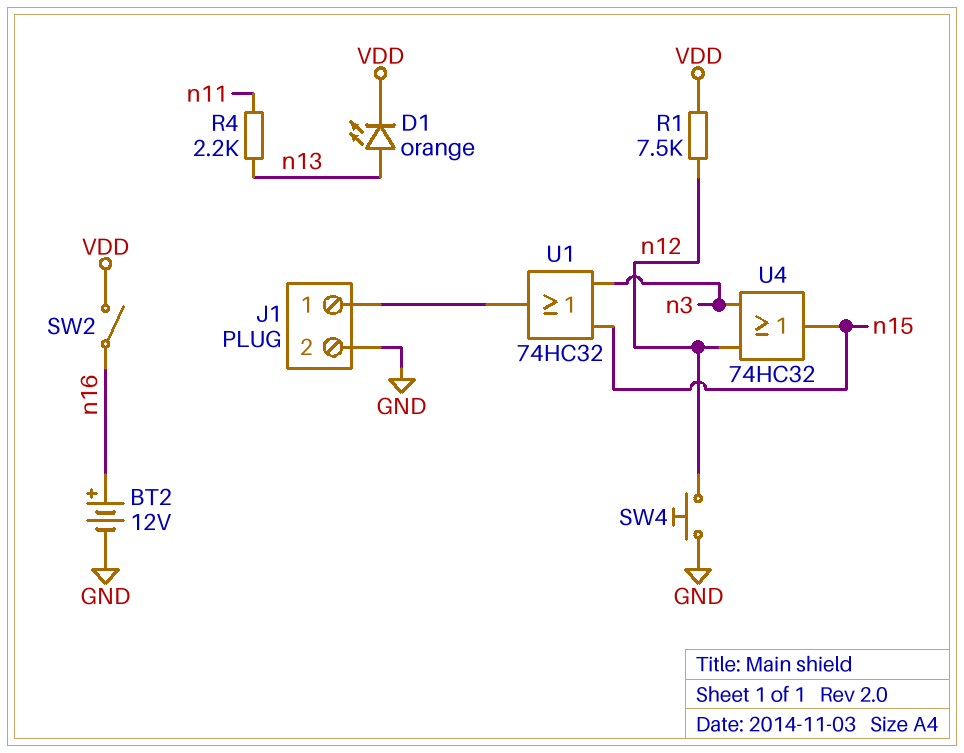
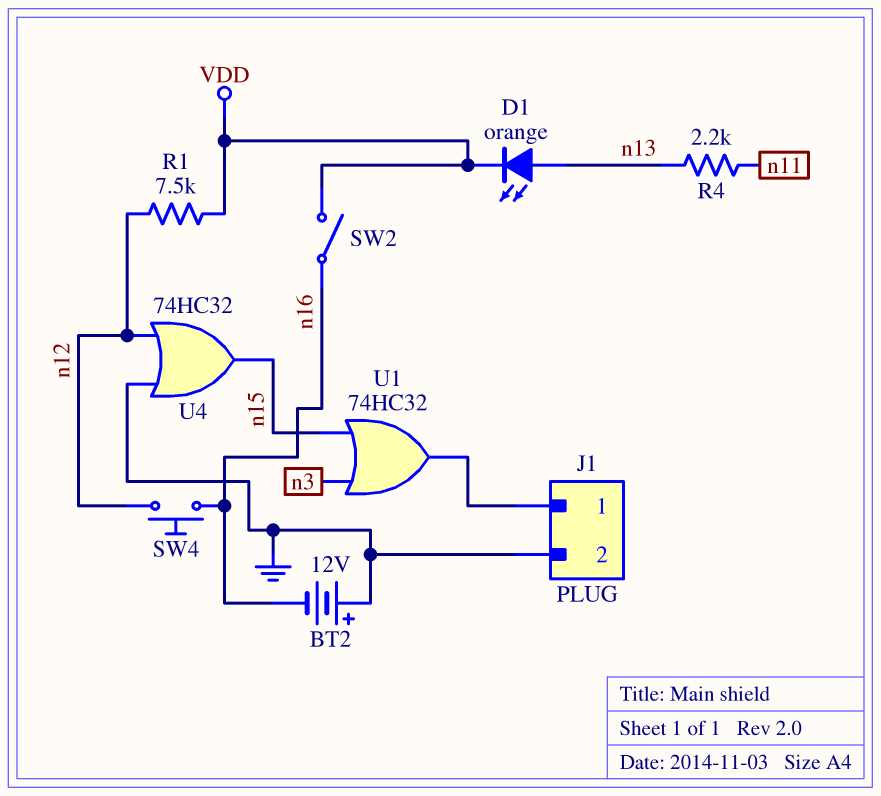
BT2: 12V (plus n16, minus GND) -> 12V (plus GND, minus n16)
SW4: button (GND, n12) -> button (n12, n16)
U4: OR 74HC32 (in n3, in n12, out n15) -> OR 74HC32 (in GND, in n12, out n15)

